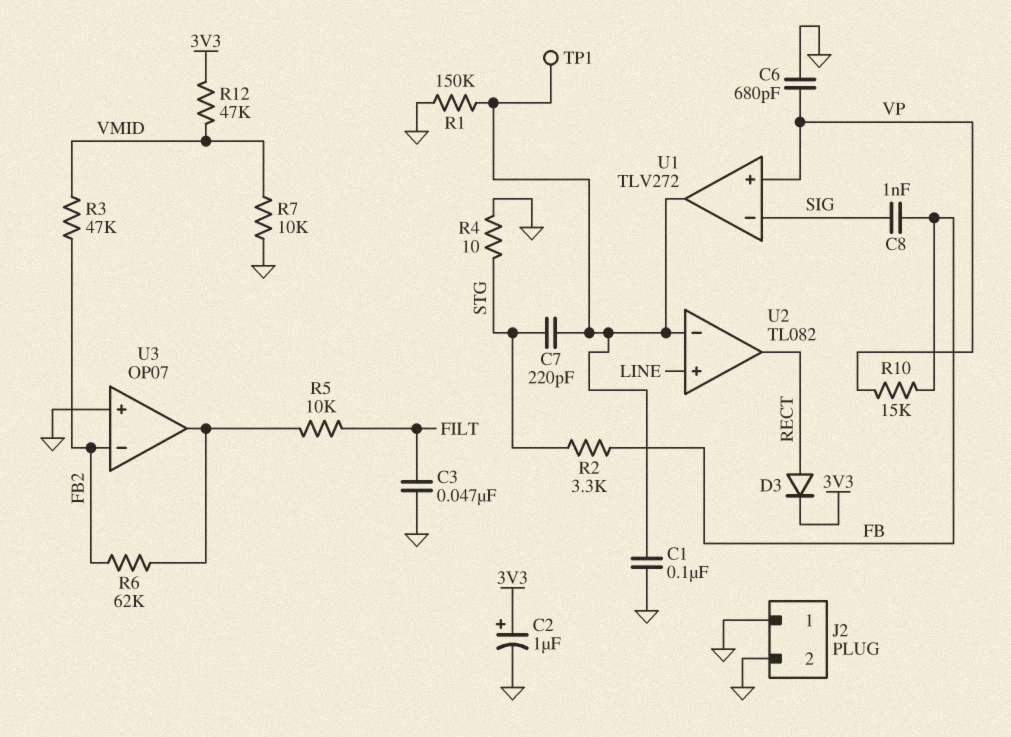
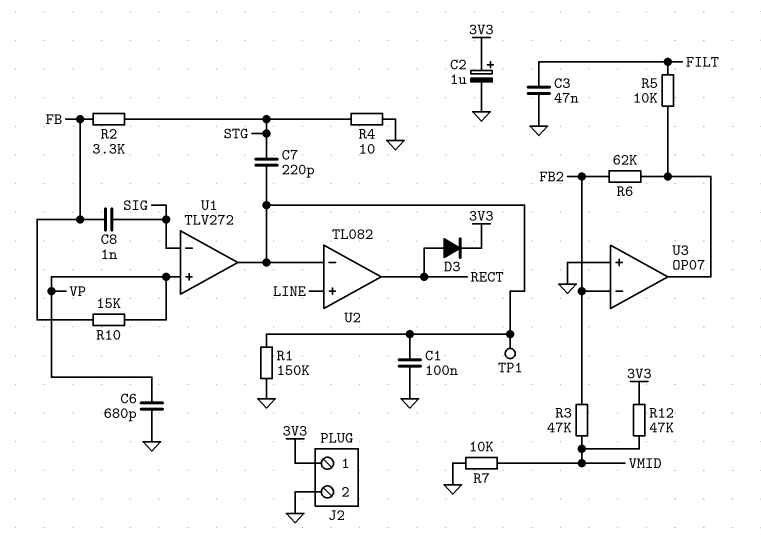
J2 pin 1: GND -> 3V3

